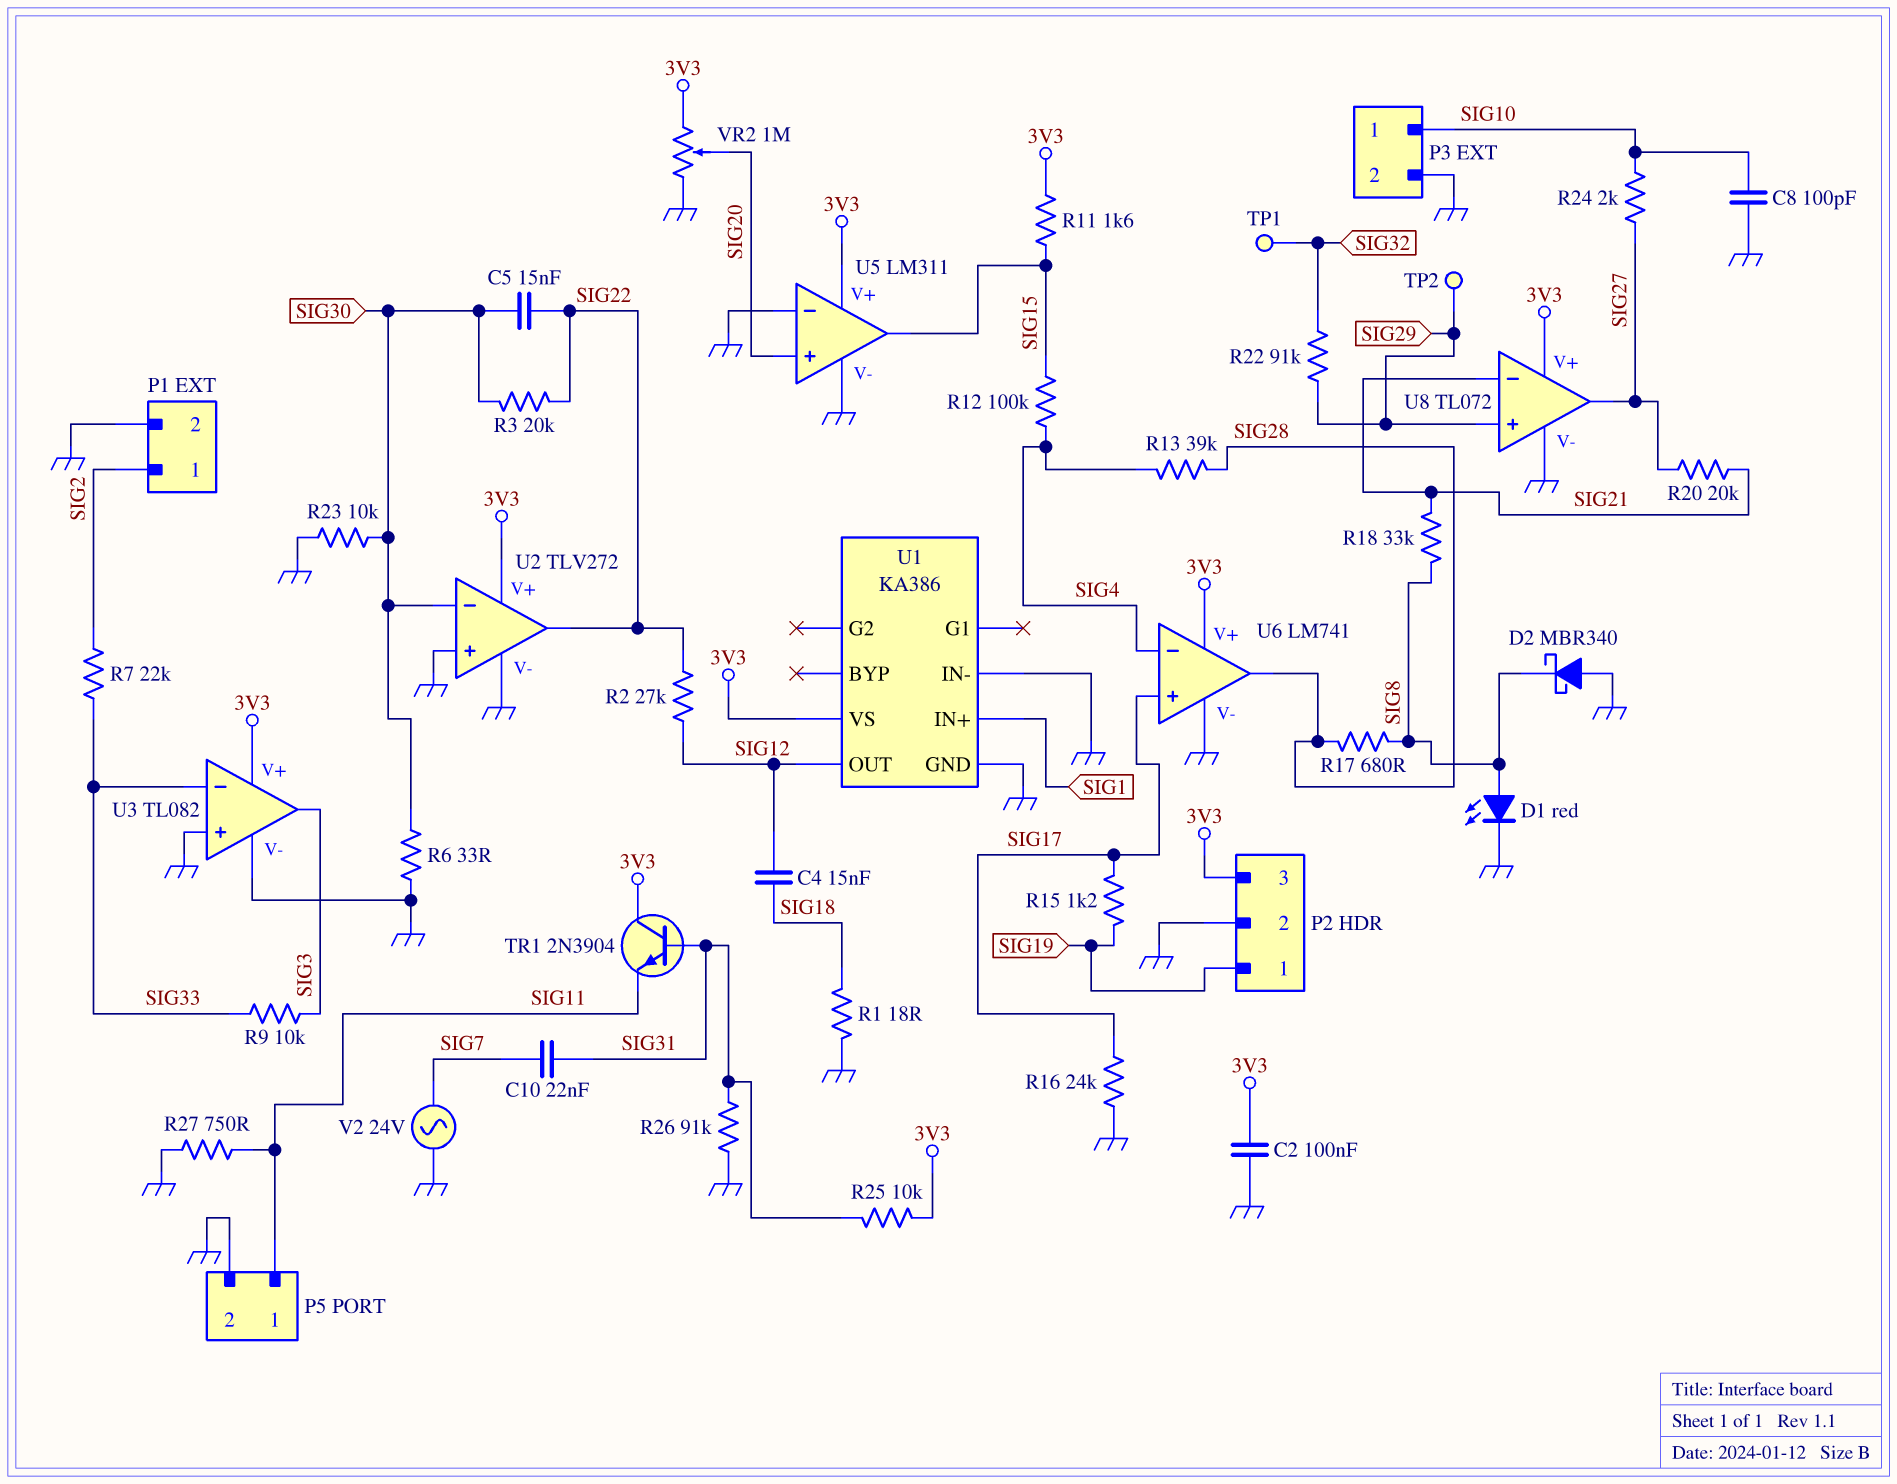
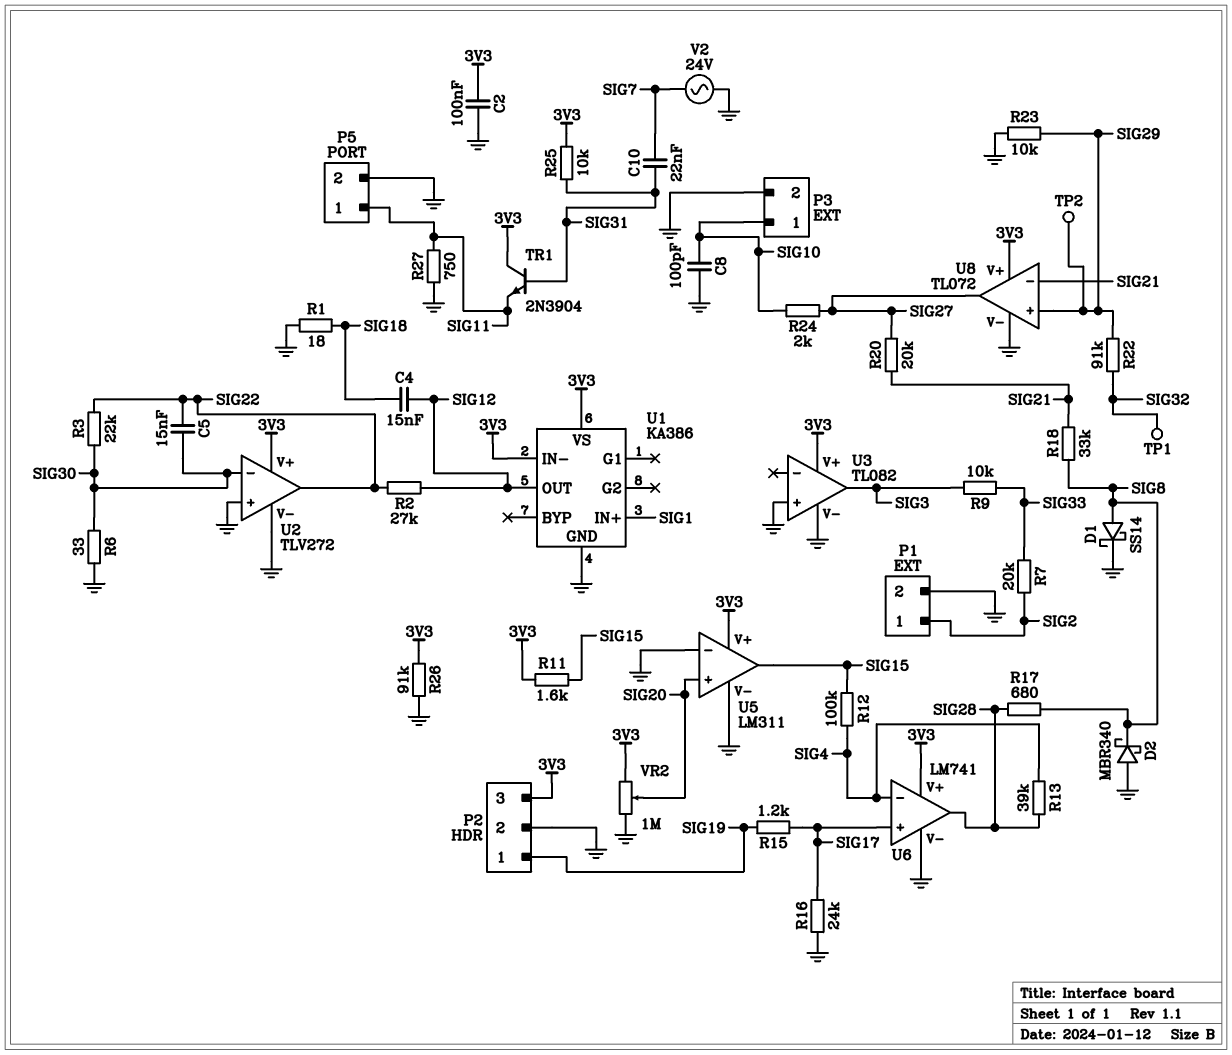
D1: LED red (A SIG8, K GND) -> schottky SS14 (A SIG8, K GND)
R3: 20k (SIG22, SIG30) -> 22k (SIG22, SIG30)
R7: 22k (SIG2, SIG33) -> 20k (SIG2, SIG33)
R23: 10k (GND, SIG30) -> 10k (GND, SIG29)
R26: 91k (GND, SIG31) -> 91k (3V3, GND)
U1 pin IN-: GND -> 3V3
U3 pin in-: SIG33 -> none

